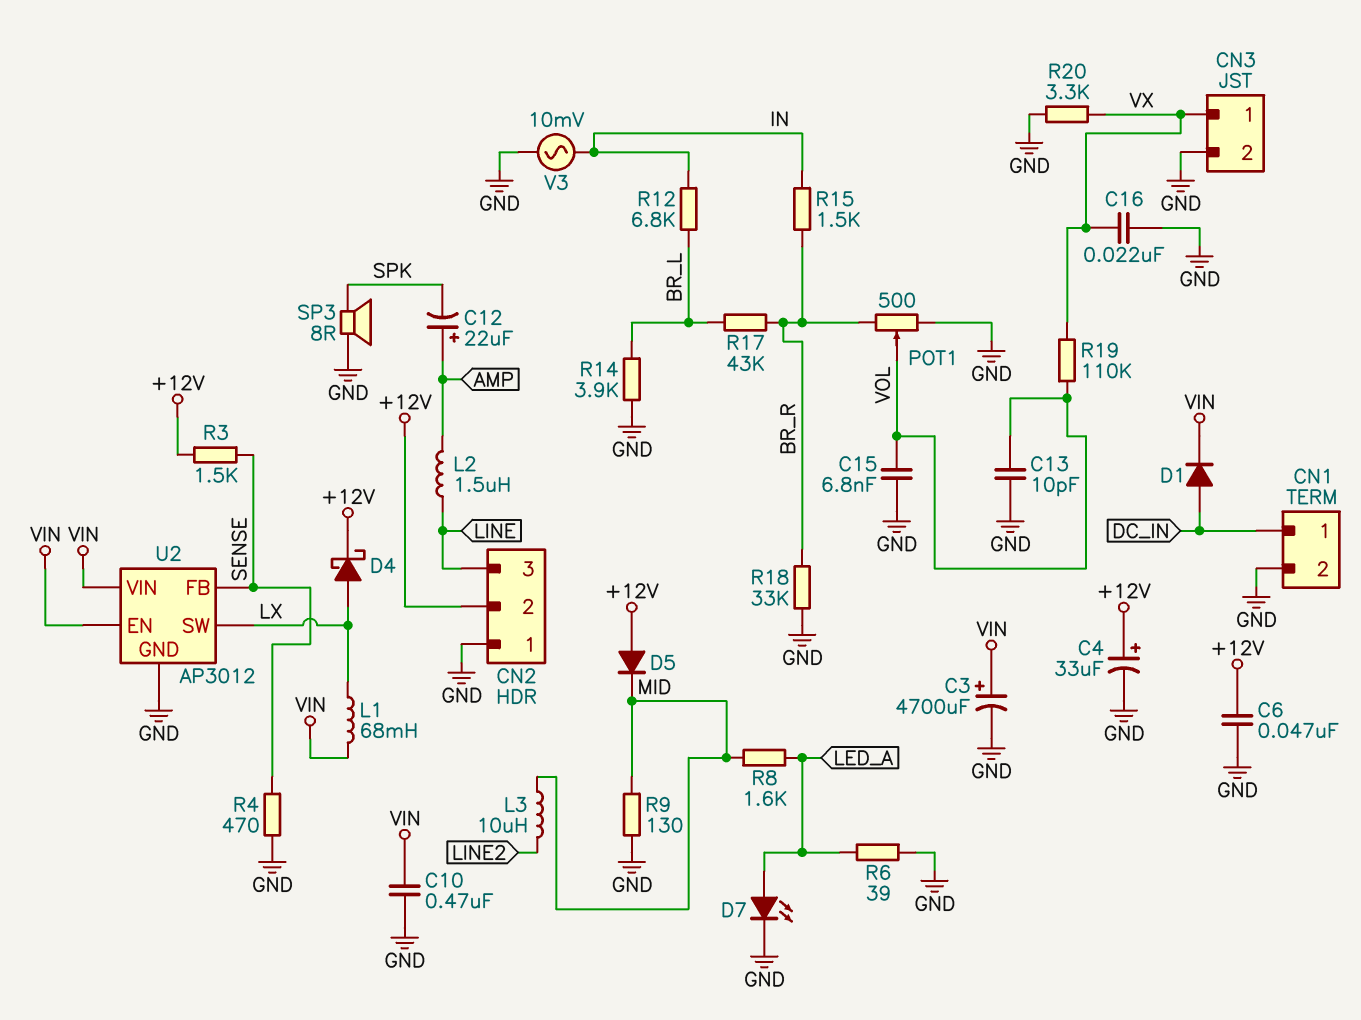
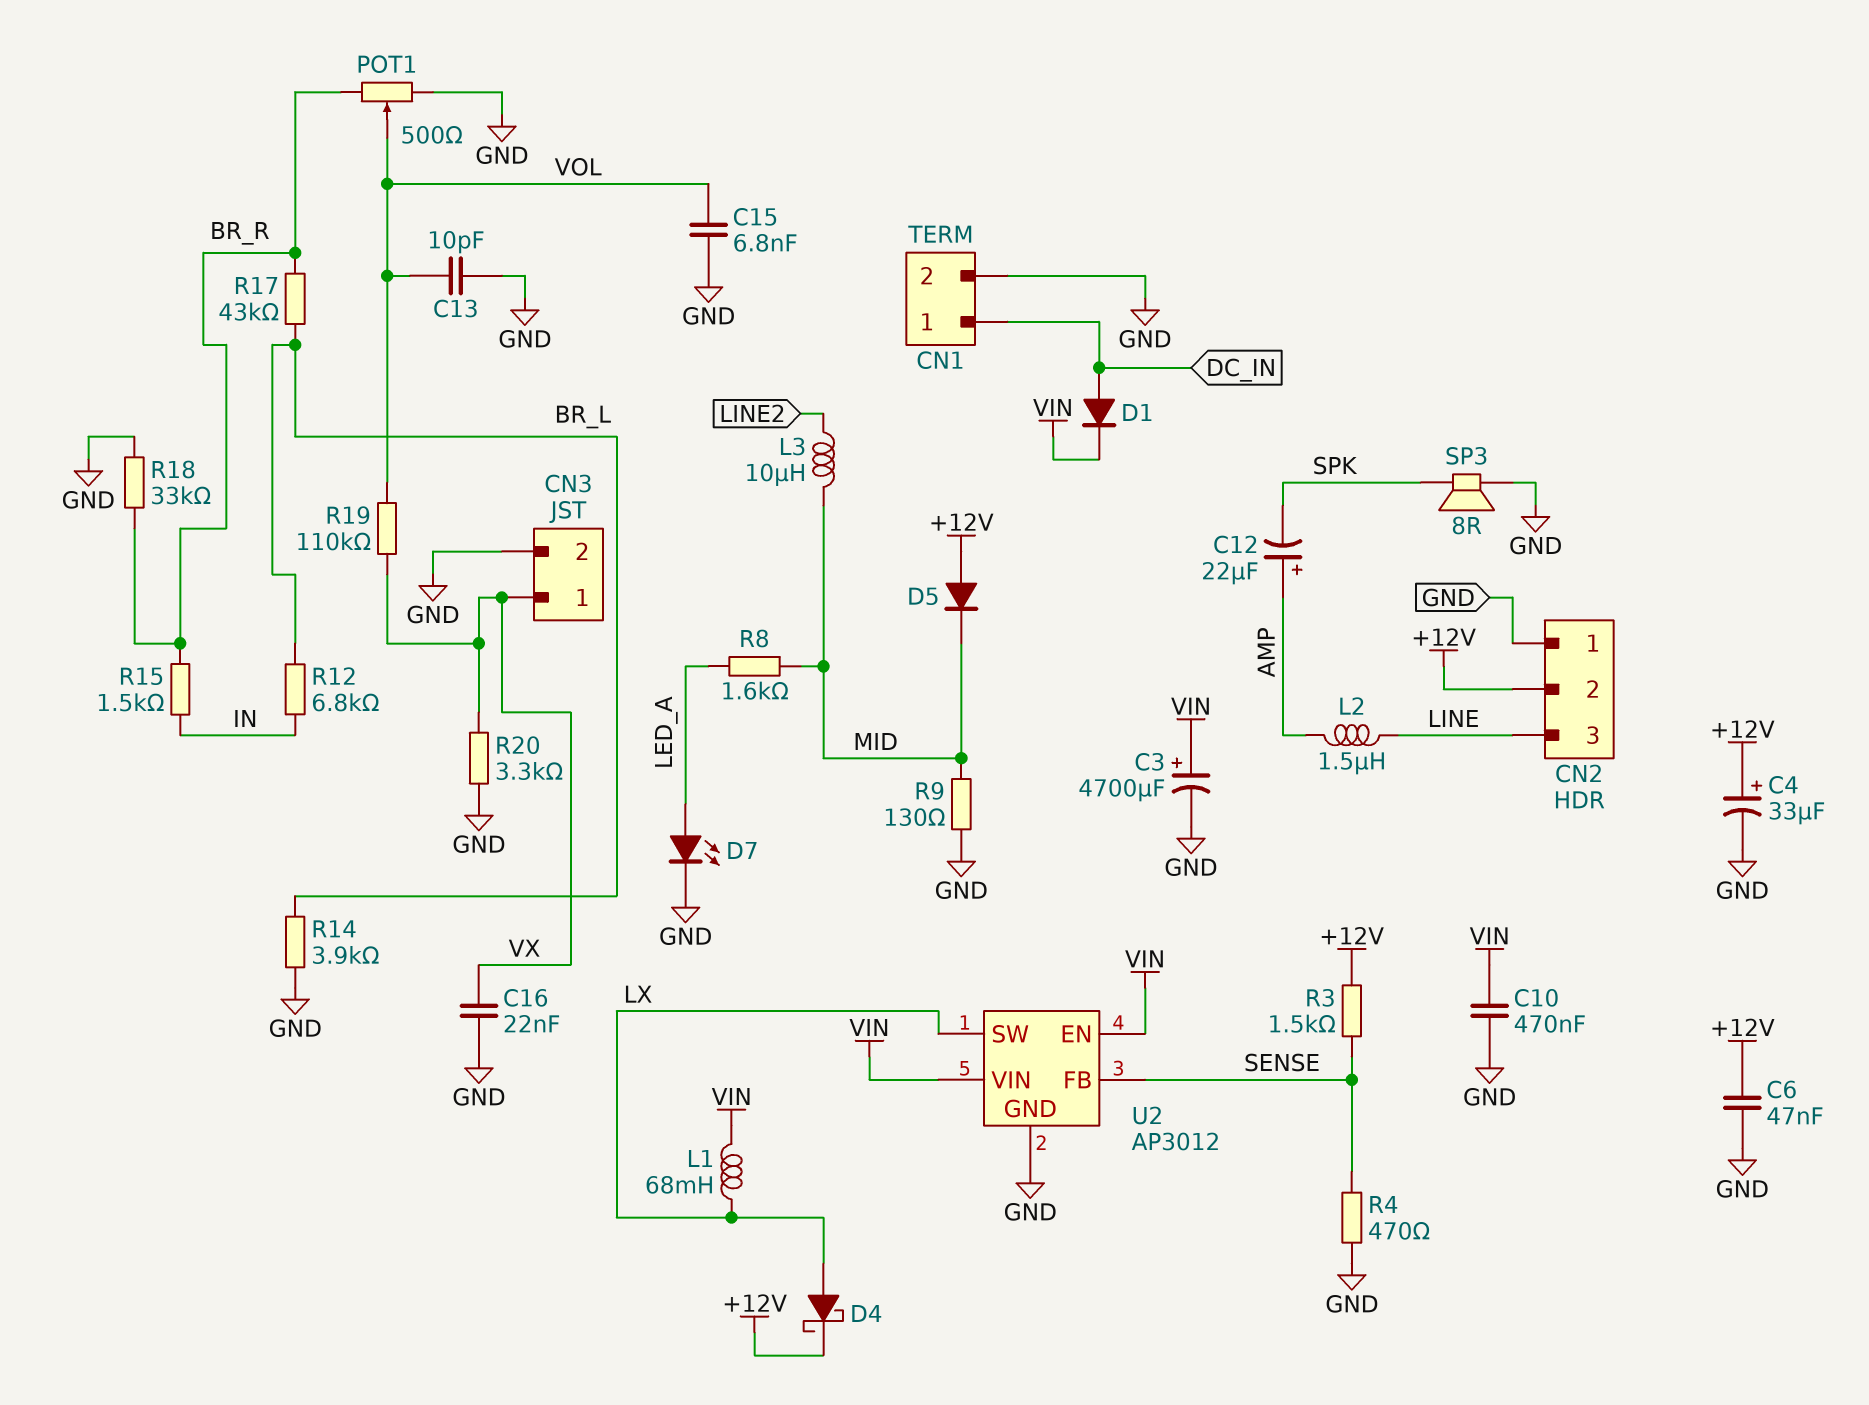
R6: 39 (GND, LED_A) -> none
V3: AC 10mV (GND, IN) -> none

